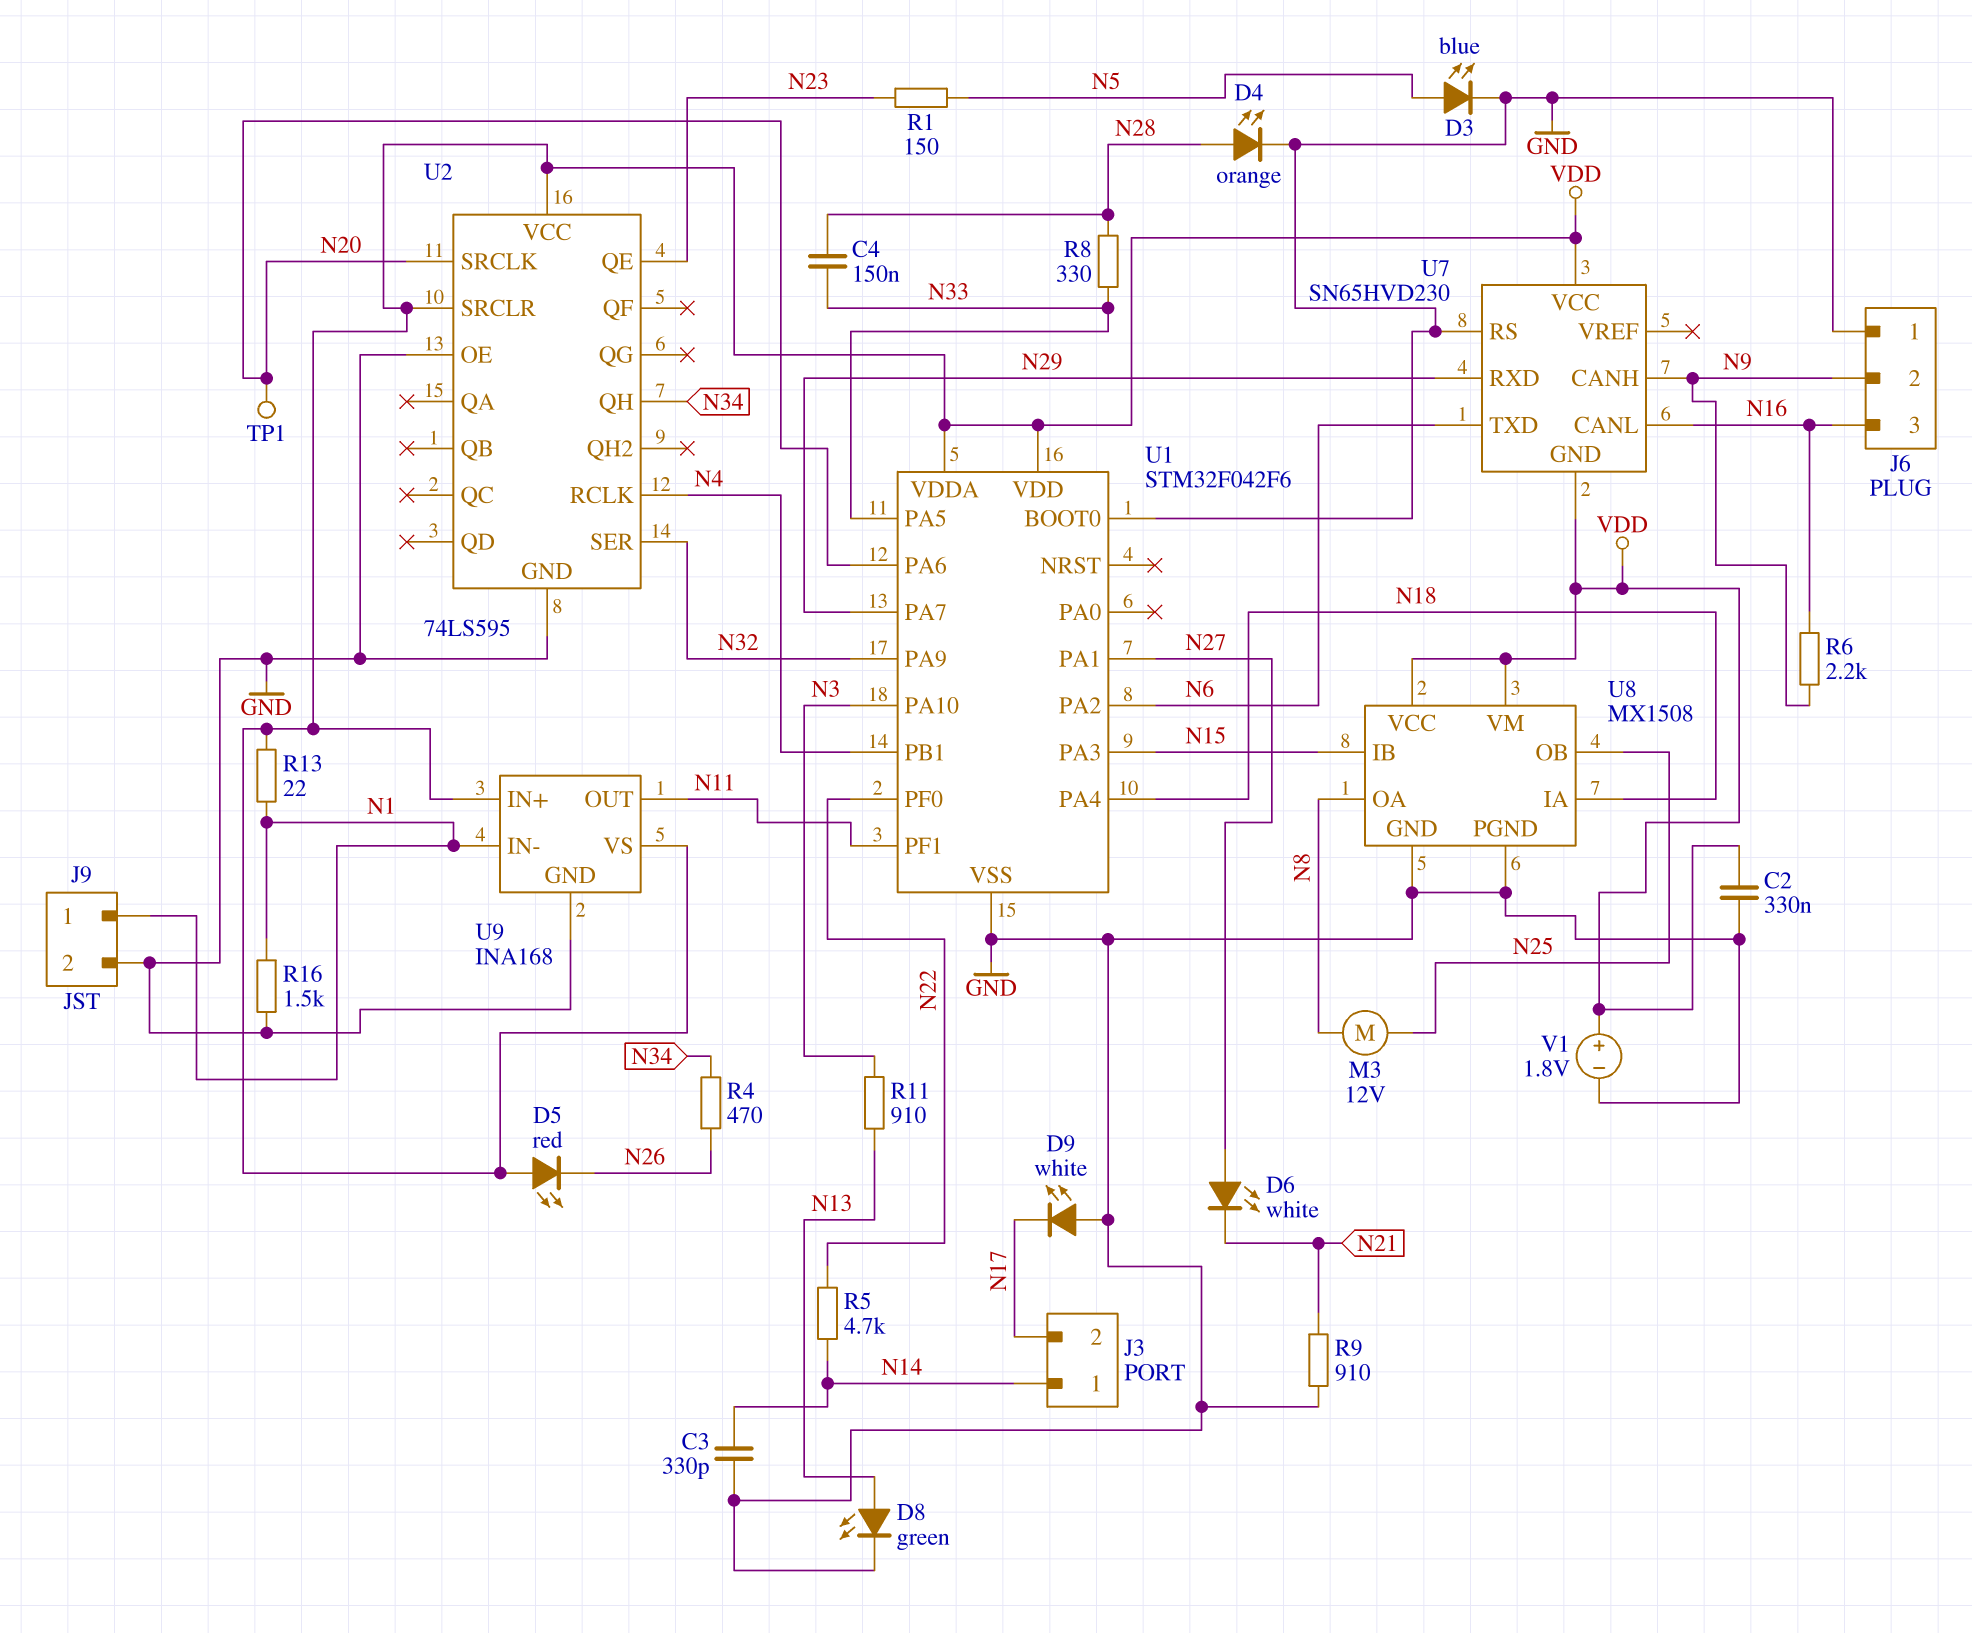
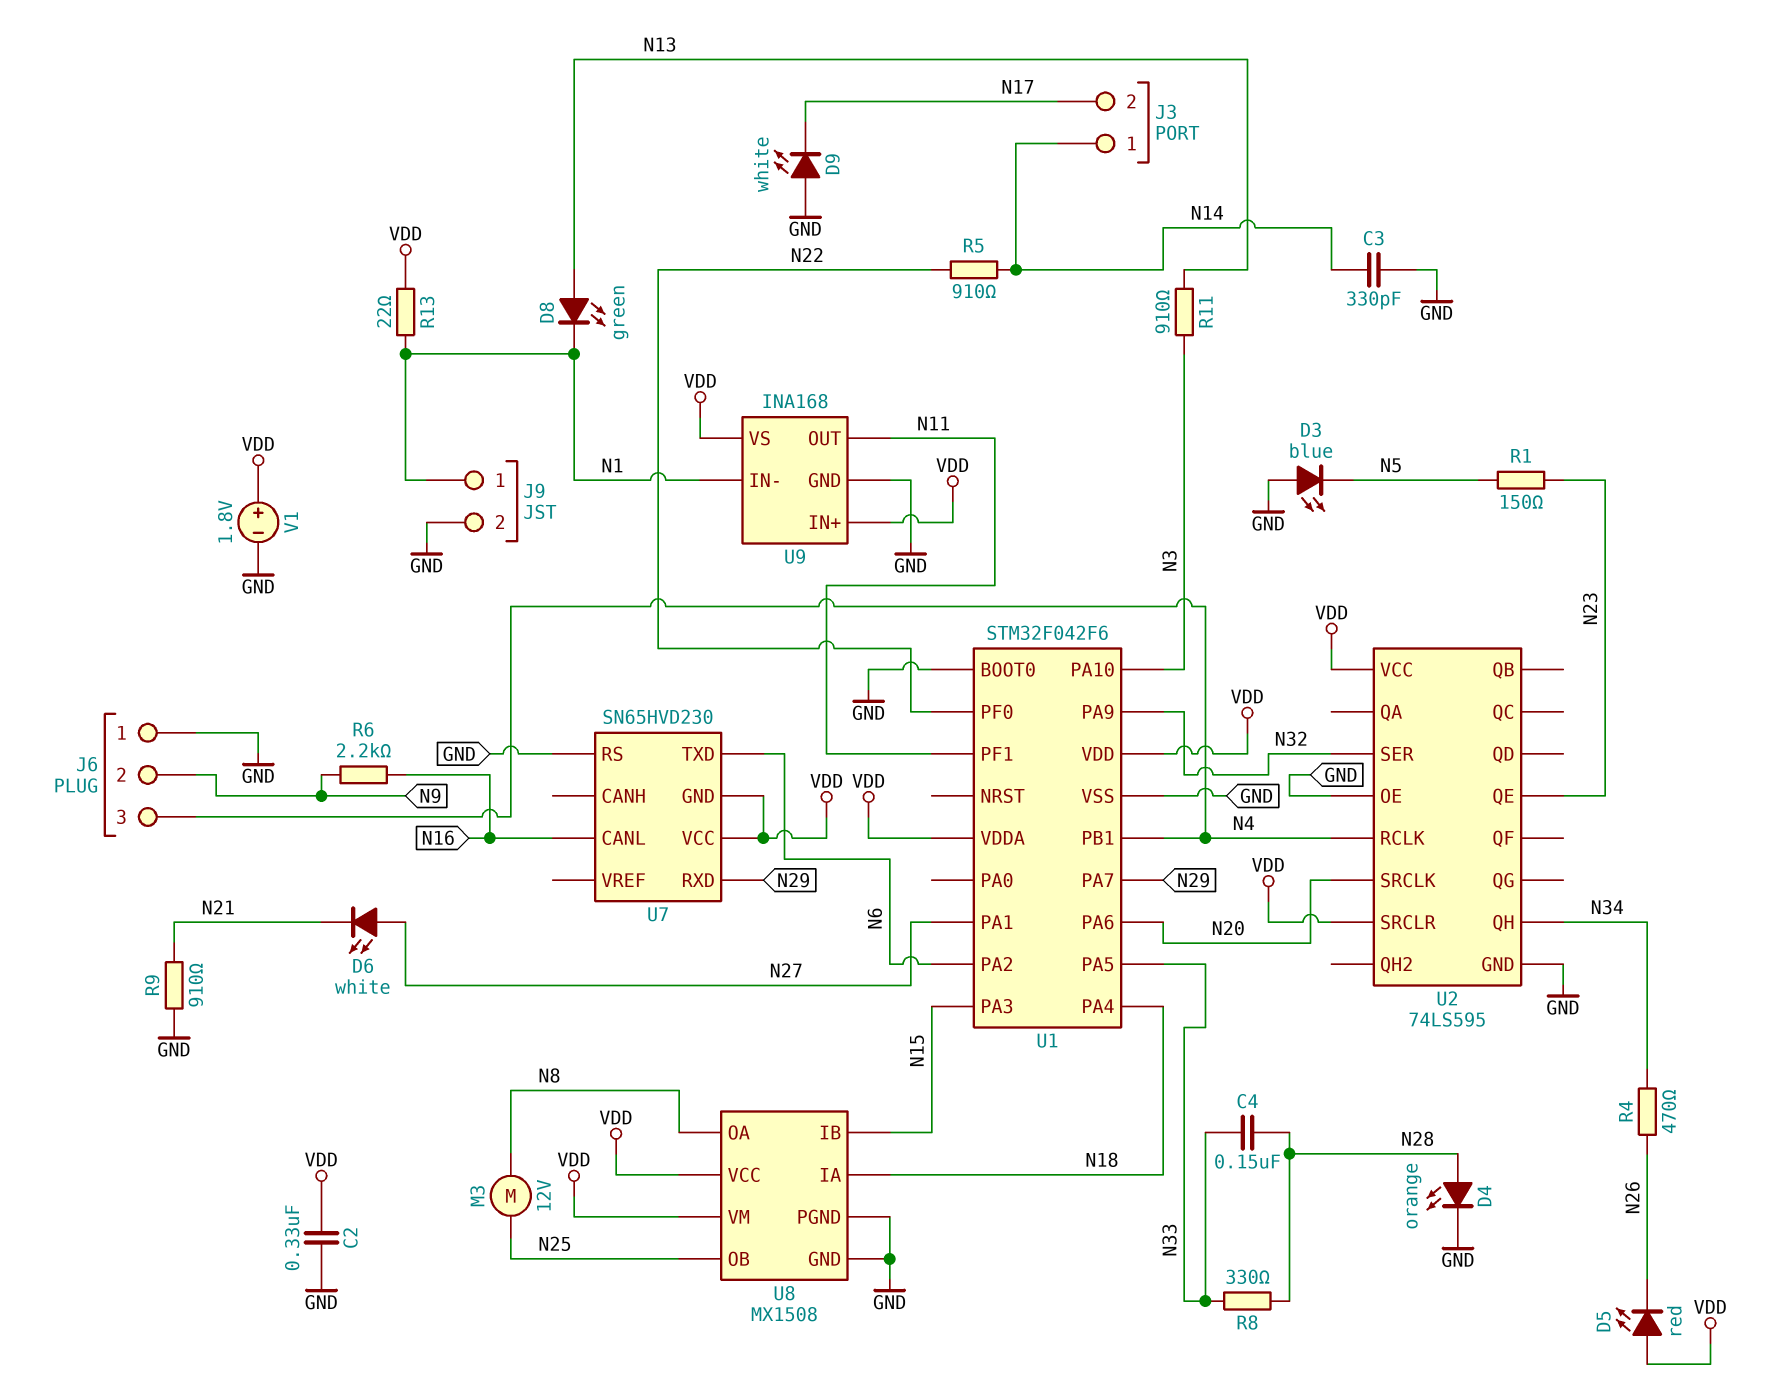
D3: LED blue (A N5, K GND) -> LED blue (A GND, K N5)
D8: LED green (A N13, K GND) -> LED green (A N13, K N1)
J6 pin 3: N16 -> N4
R5: 4.7k (N14, N22) -> 910 (N14, N22)
R16: 1.5k (GND, N1) -> none
TP1: test point (N20) -> none
U7 pin CANH: N9 -> none

